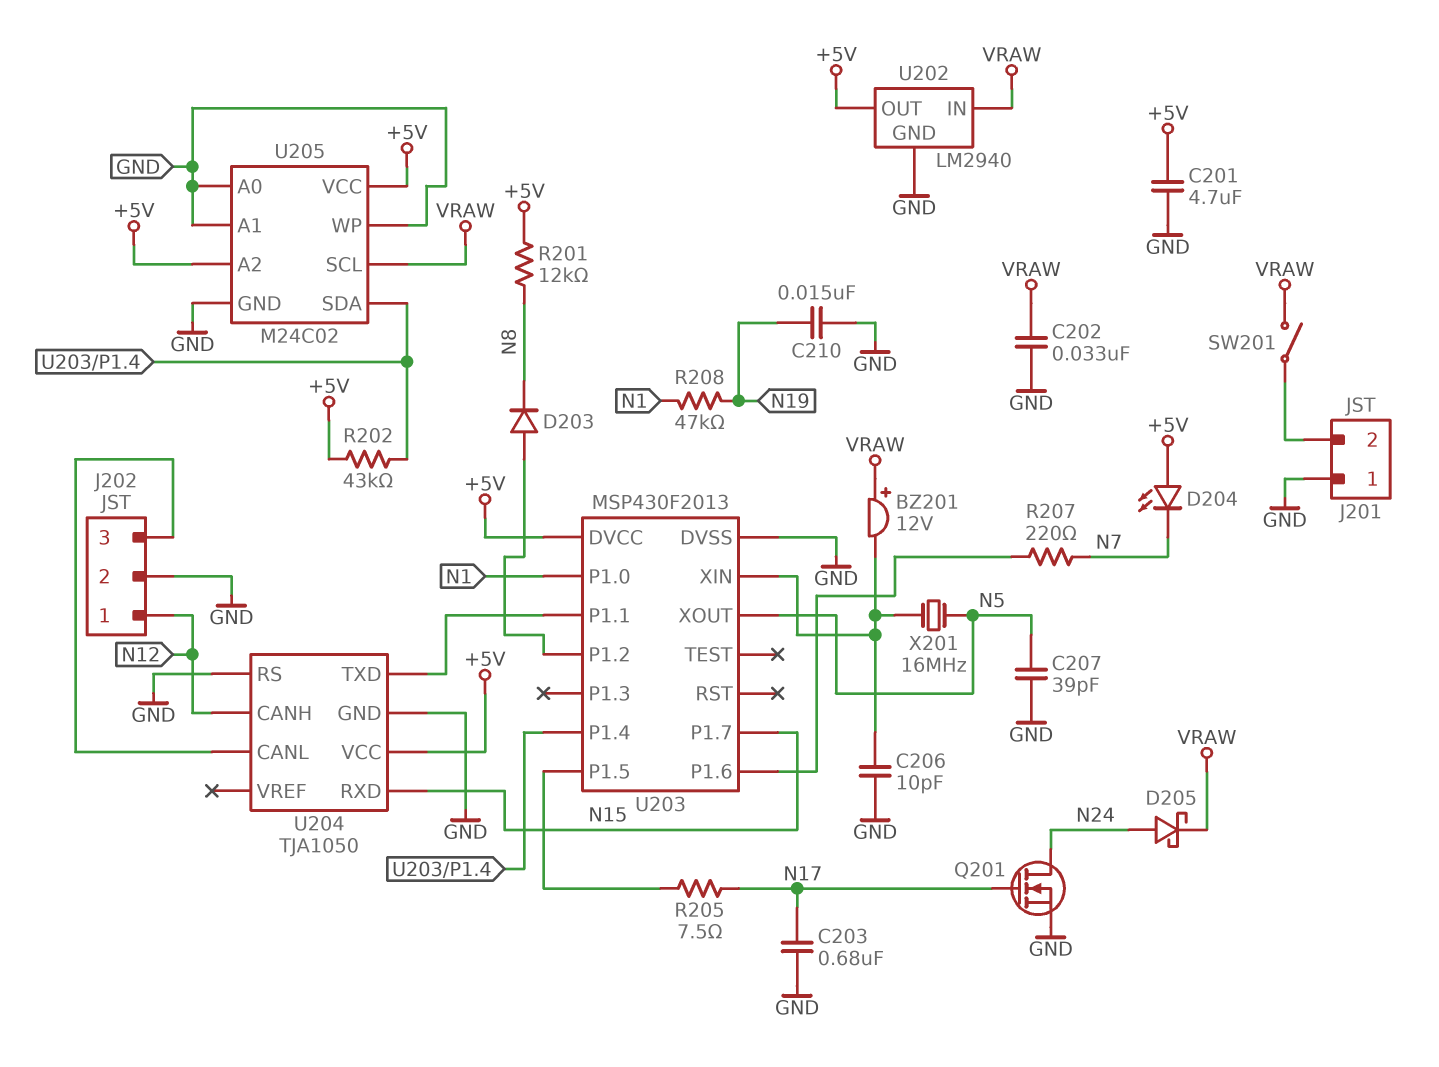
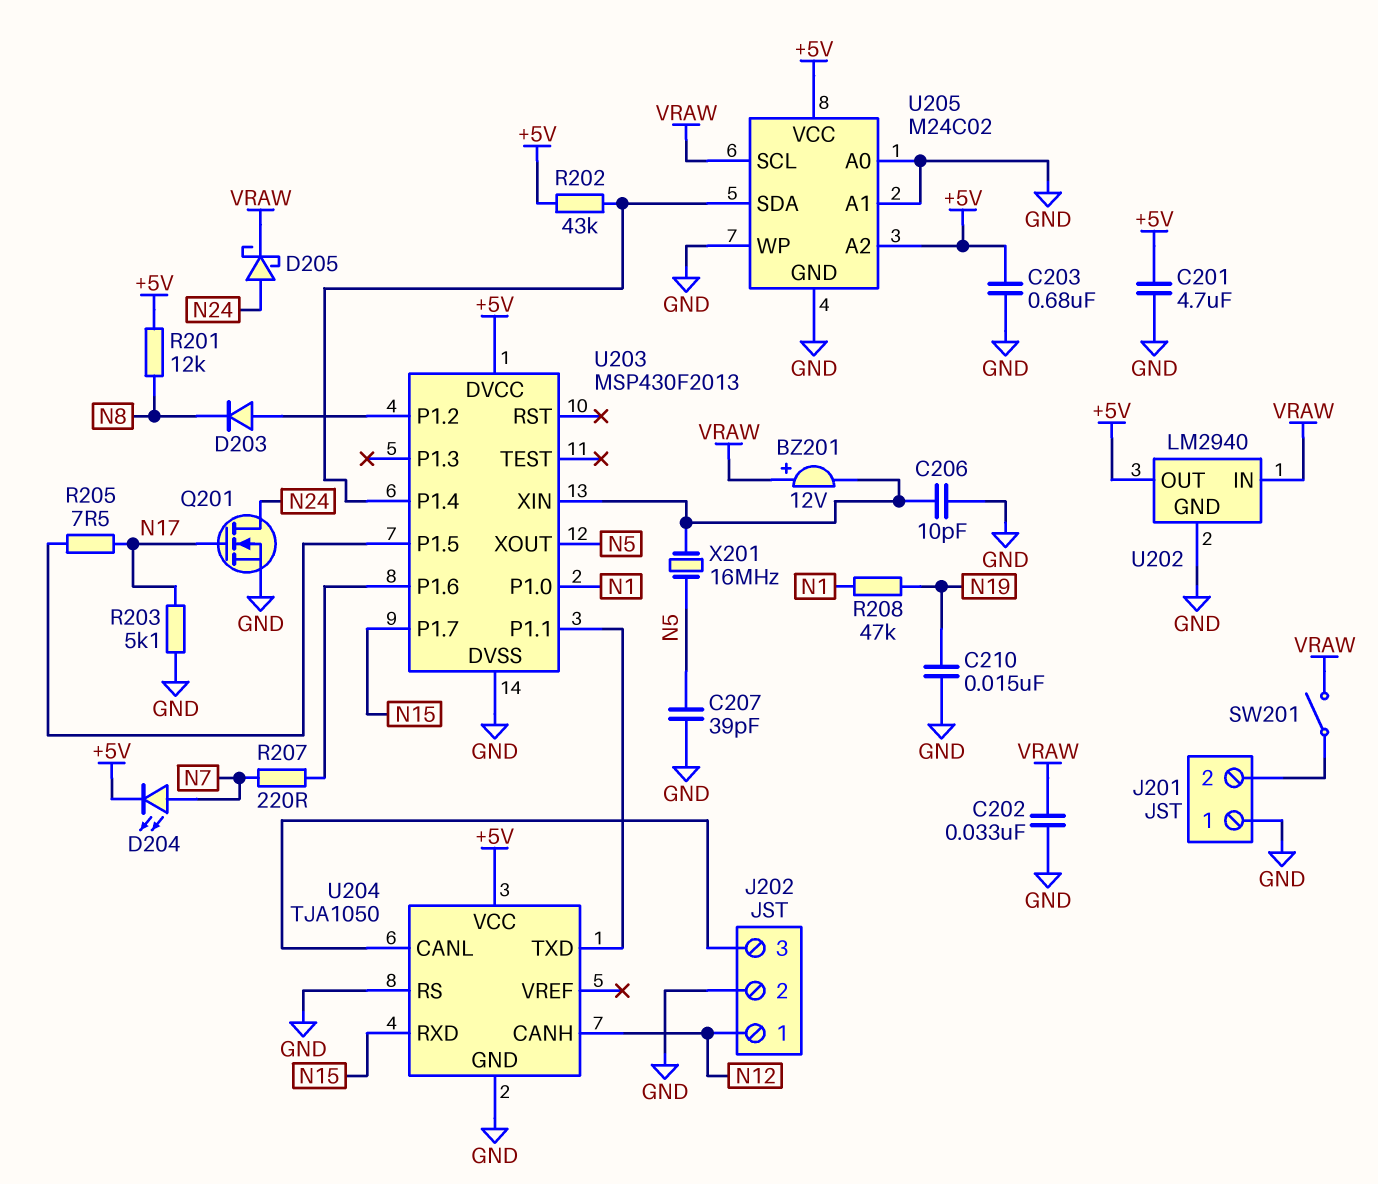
C203: 680nF (GND, N17) -> 680nF (+5V, GND)
D204: LED (A +5V, K N7) -> LED (A N7, K +5V)
R203: none -> 5.1k (GND, N17)

